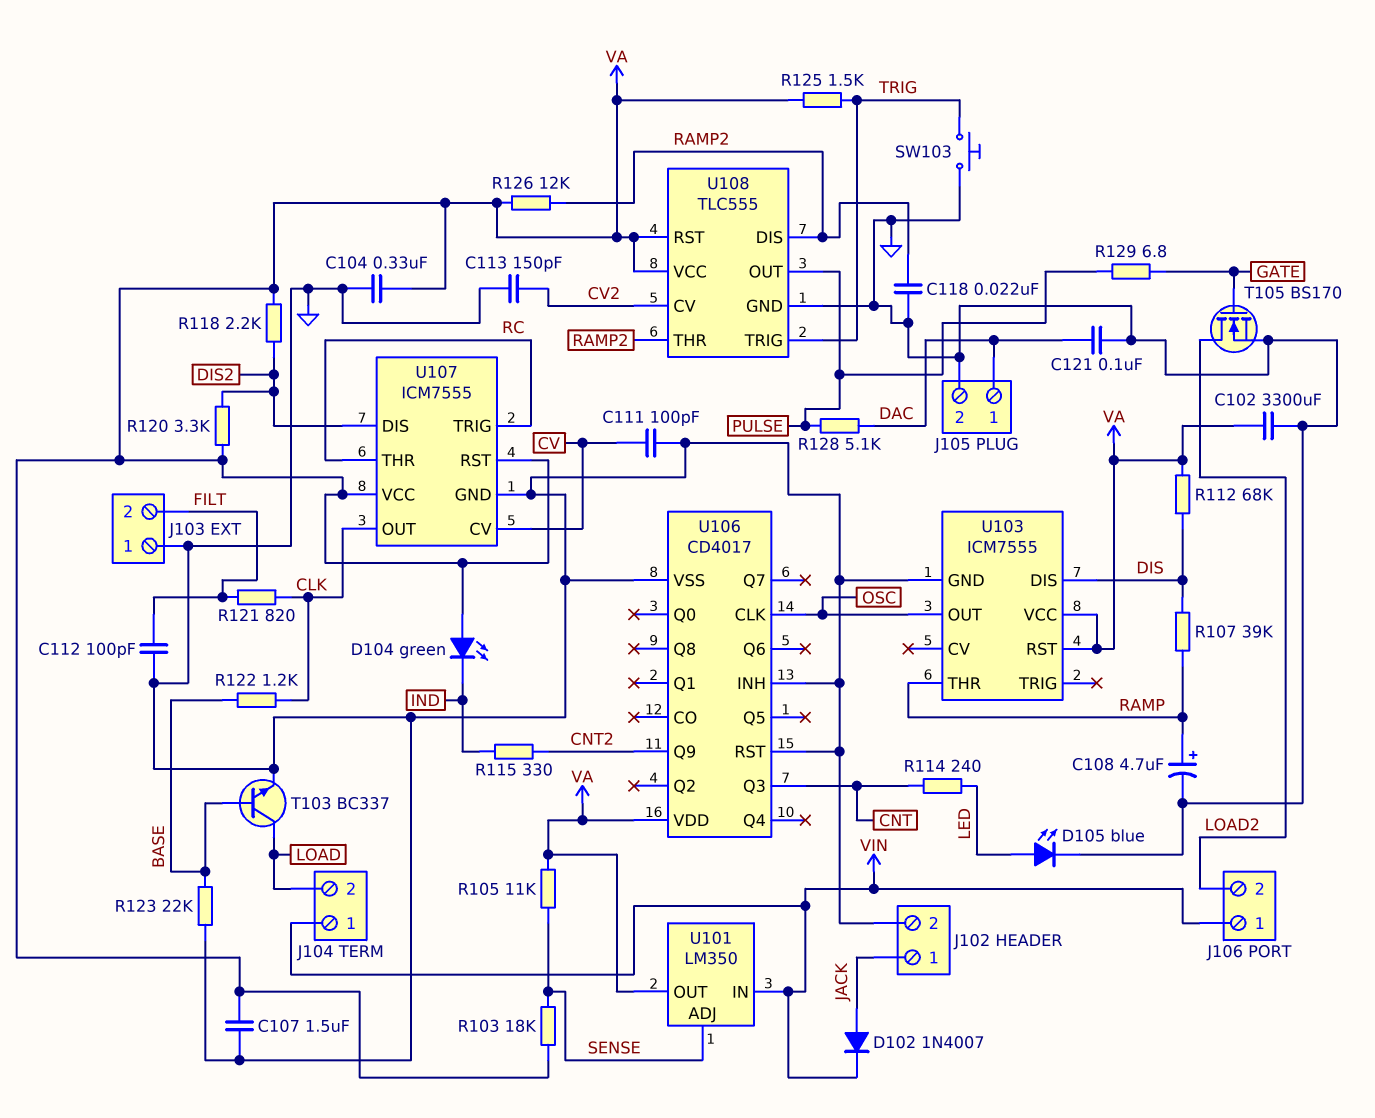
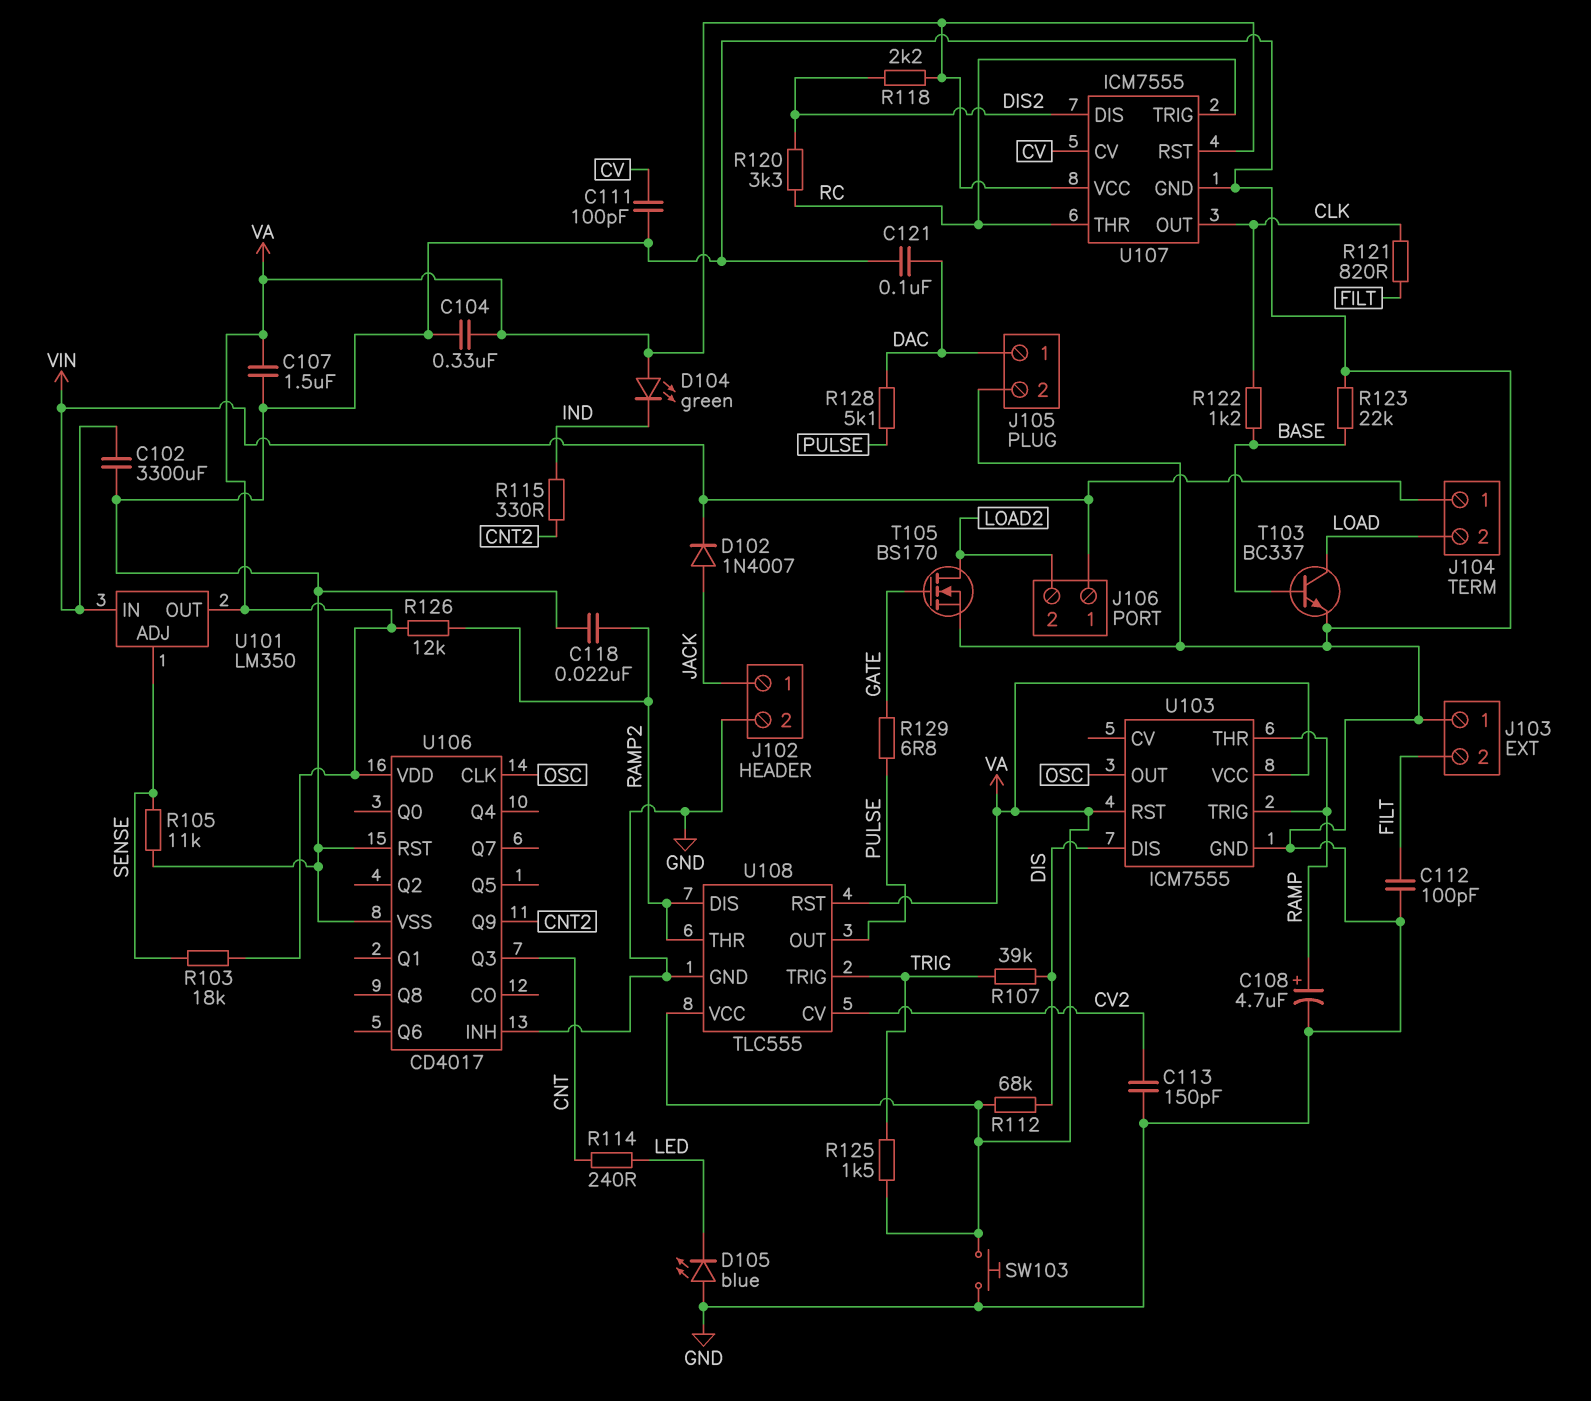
C102: 3300uF (GND, VA) -> 3300uF (GND, VIN)
D105: LED blue (A LED, K GND) -> LED blue (A GND, K LED)
R105: 11k (SENSE, VA) -> 11k (GND, SENSE)
R107: 39k (DIS, RAMP) -> 39k (DIS, TRIG)
R120: 3.3k (DIS2, VA) -> 3.3k (DIS2, RC)
SW103: button (GND, TRIG) -> button (GND, VA)
U103 pin TRIG: none -> RAMP

